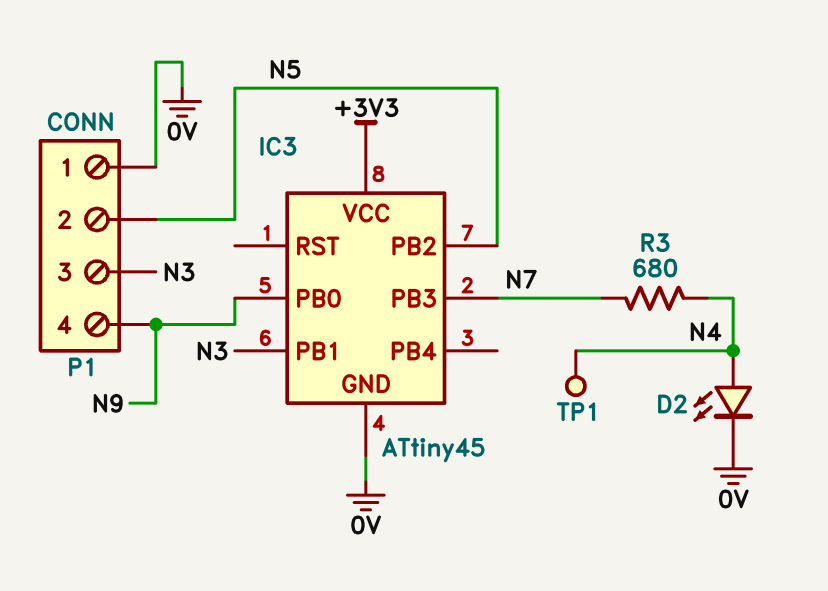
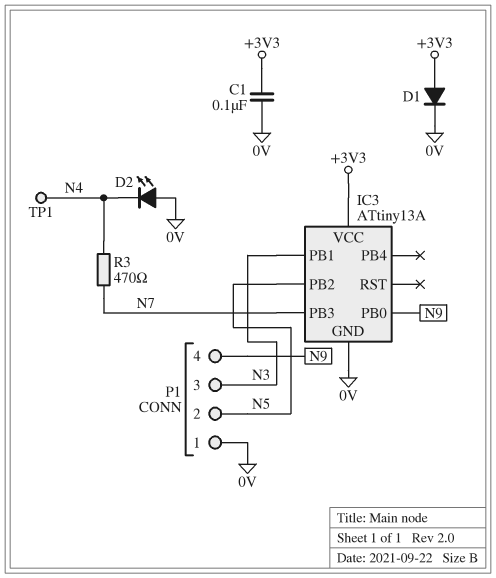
C1: none -> 100nF (+3V3, 0V)
D1: none -> diode (A +3V3, K 0V)
D2: LED (A N4, K 0V) -> LED (A 0V, K N4)
IC3: ATtiny45 -> ATtiny13A
R3: 680 (N4, N7) -> 470 (N4, N7)

